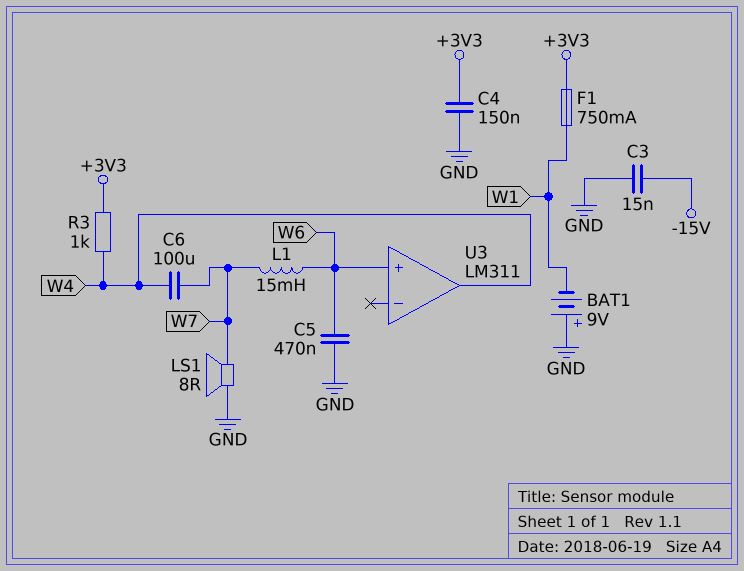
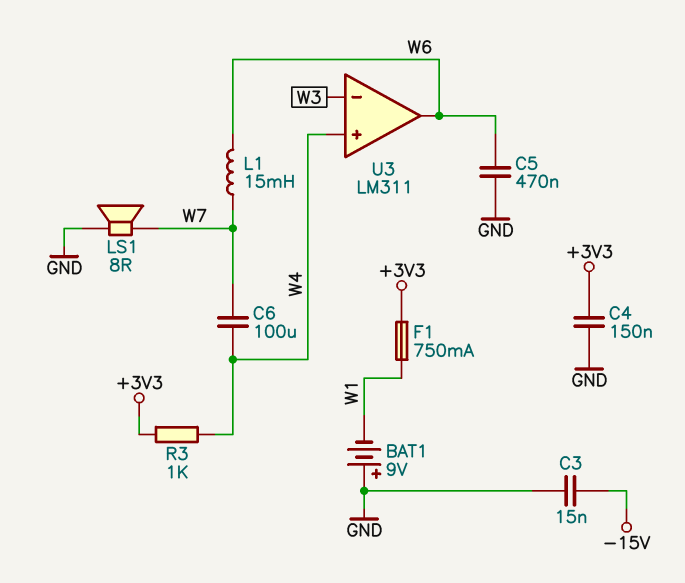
U3 pin in+: W6 -> W4
U3 pin in-: none -> W3
U3 pin out: W4 -> W6

